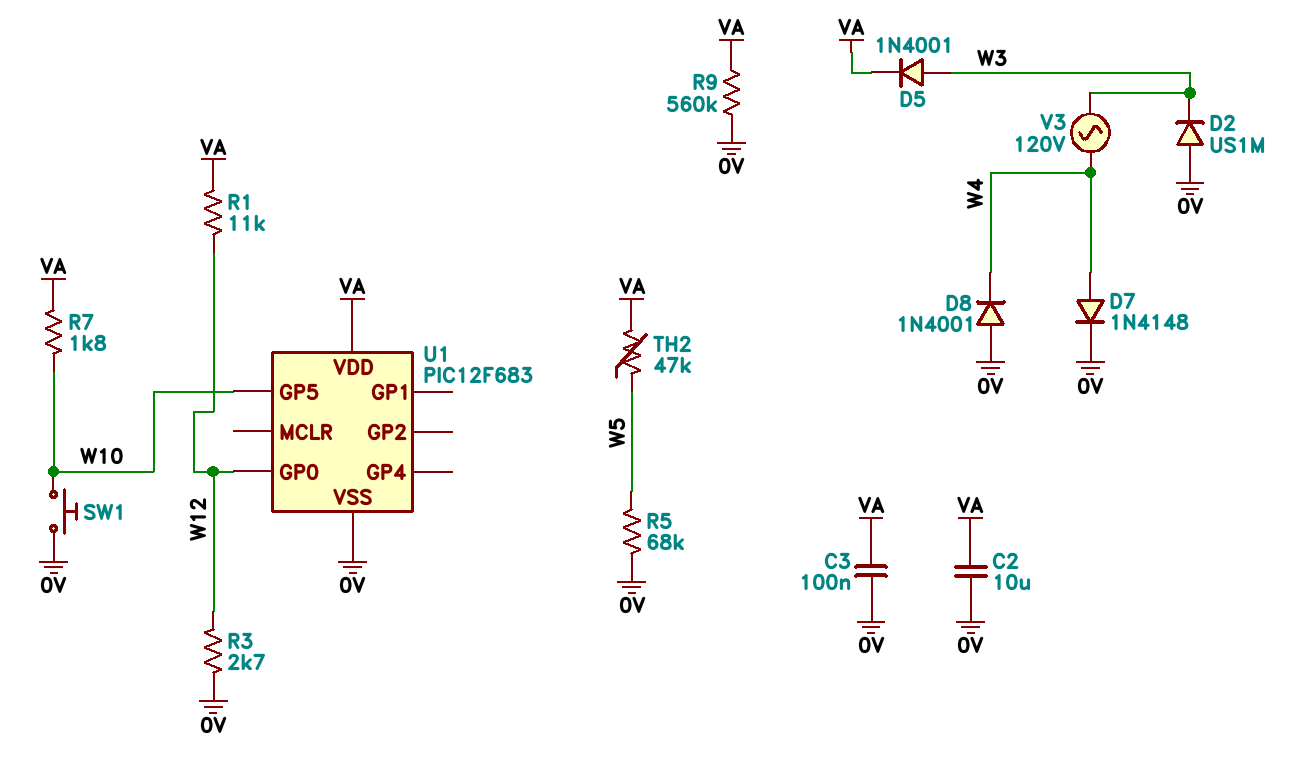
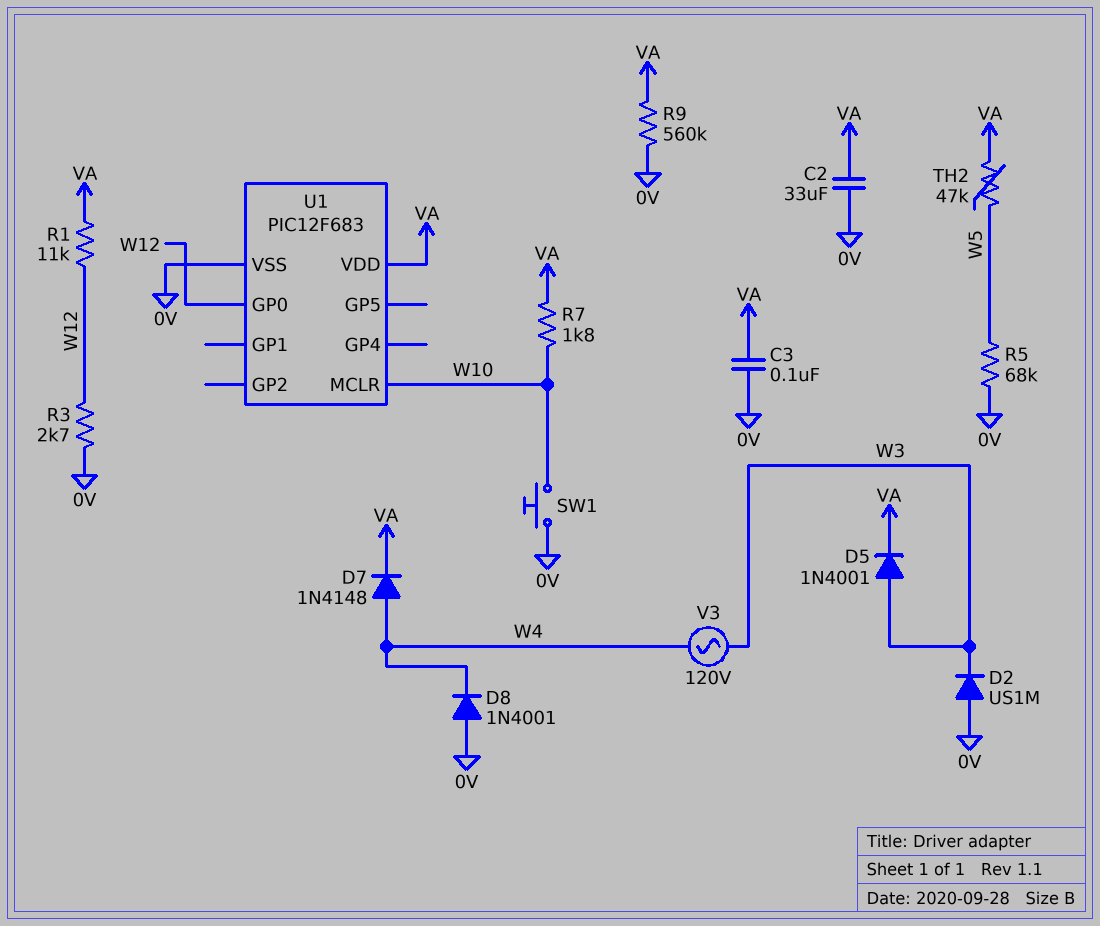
C2: 10uF (0V, VA) -> 33uF (0V, VA)
D7: diode 1N4148 (A W4, K 0V) -> diode 1N4148 (A W4, K VA)
U1 pin GP5: W10 -> none
U1 pin MCLR: none -> W10

